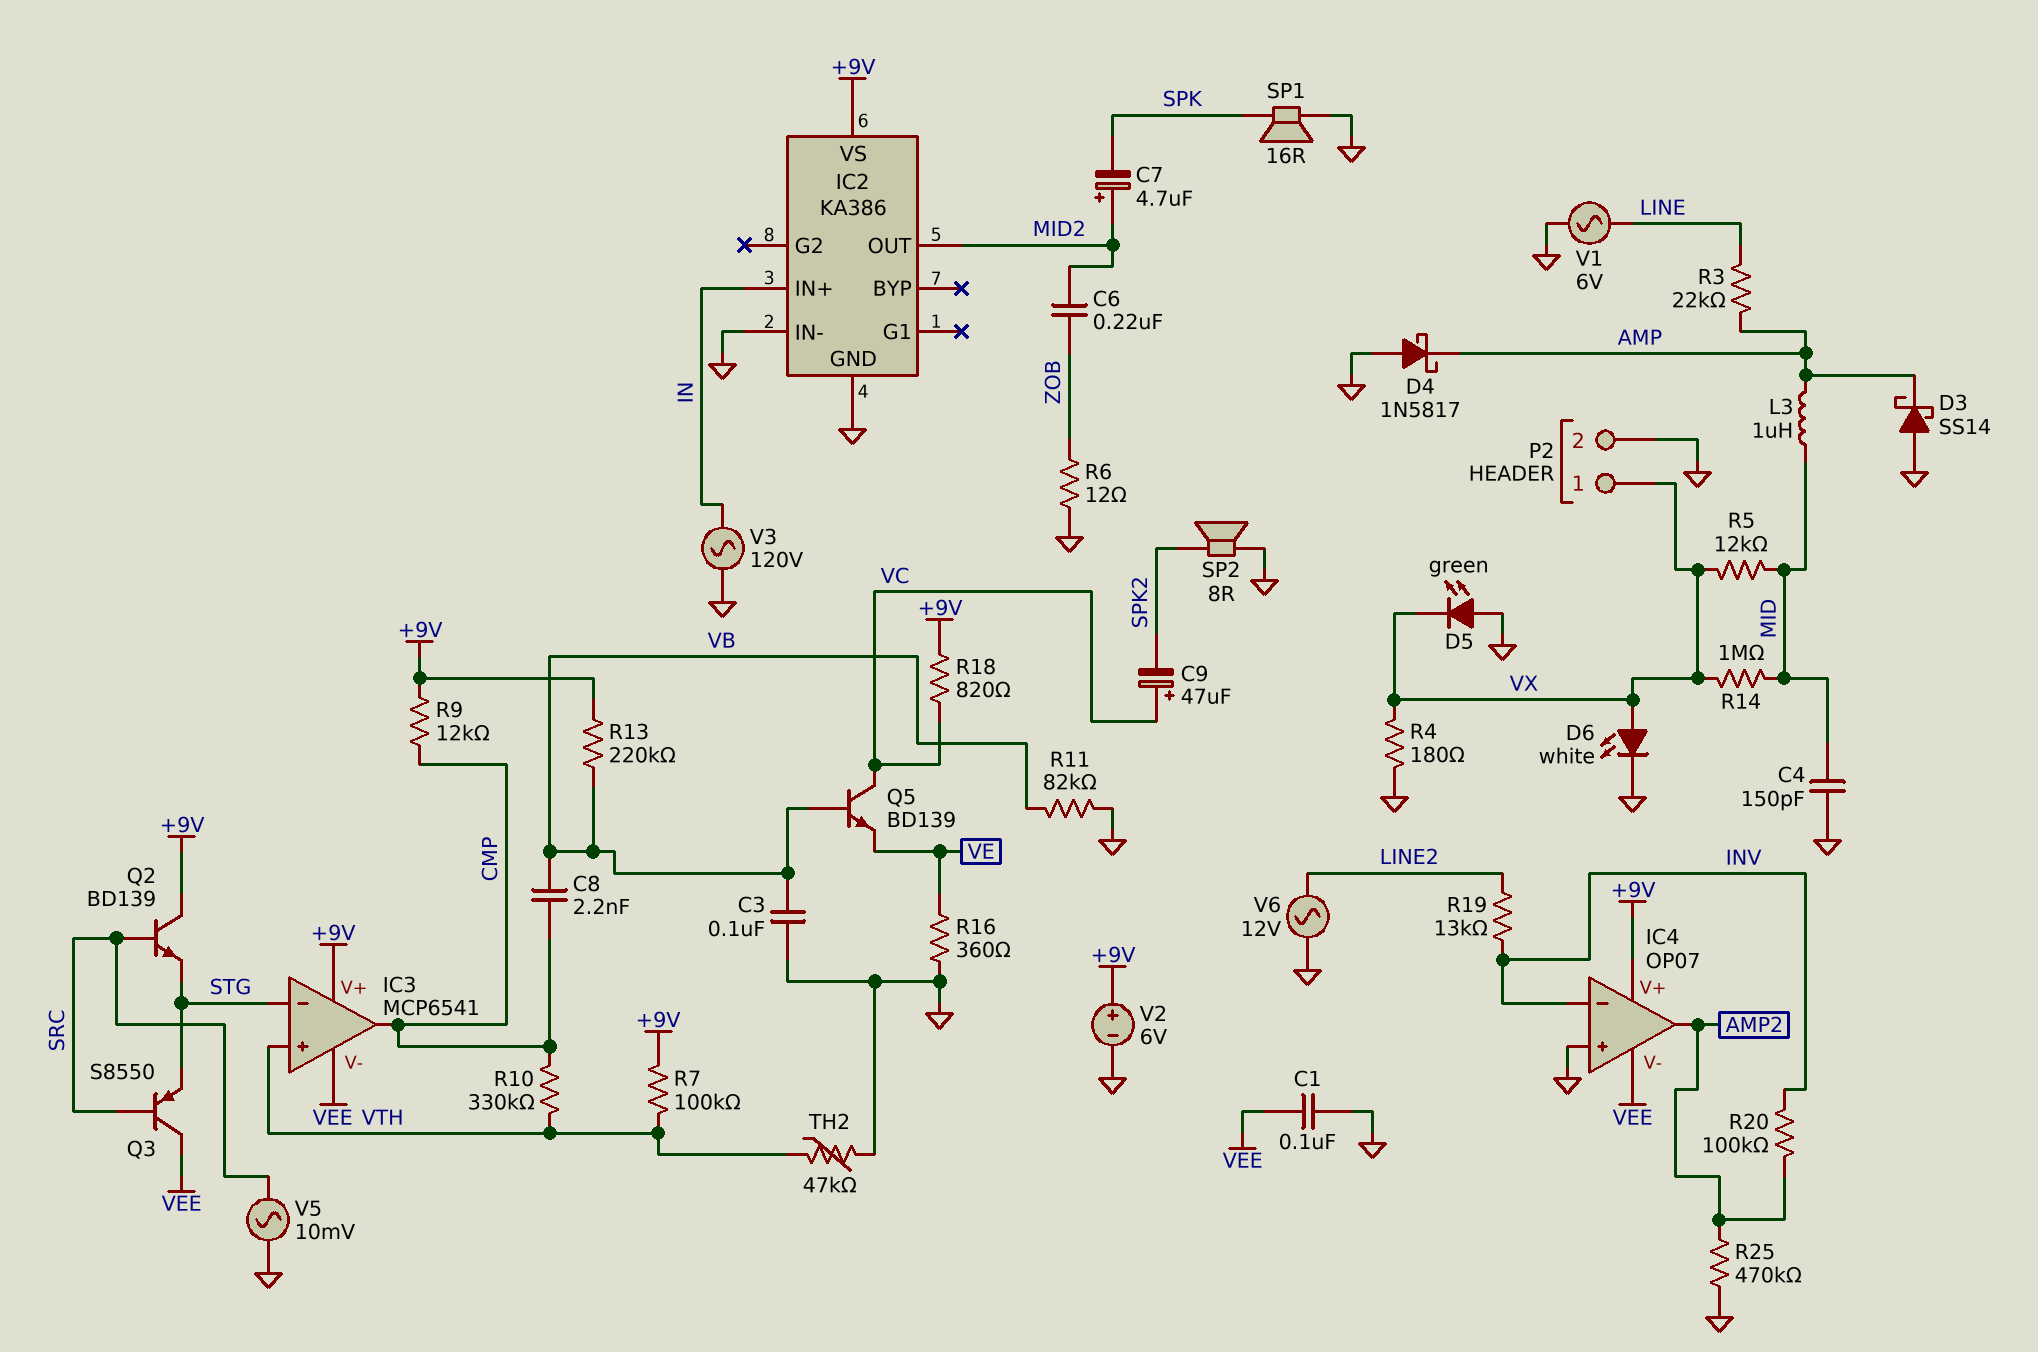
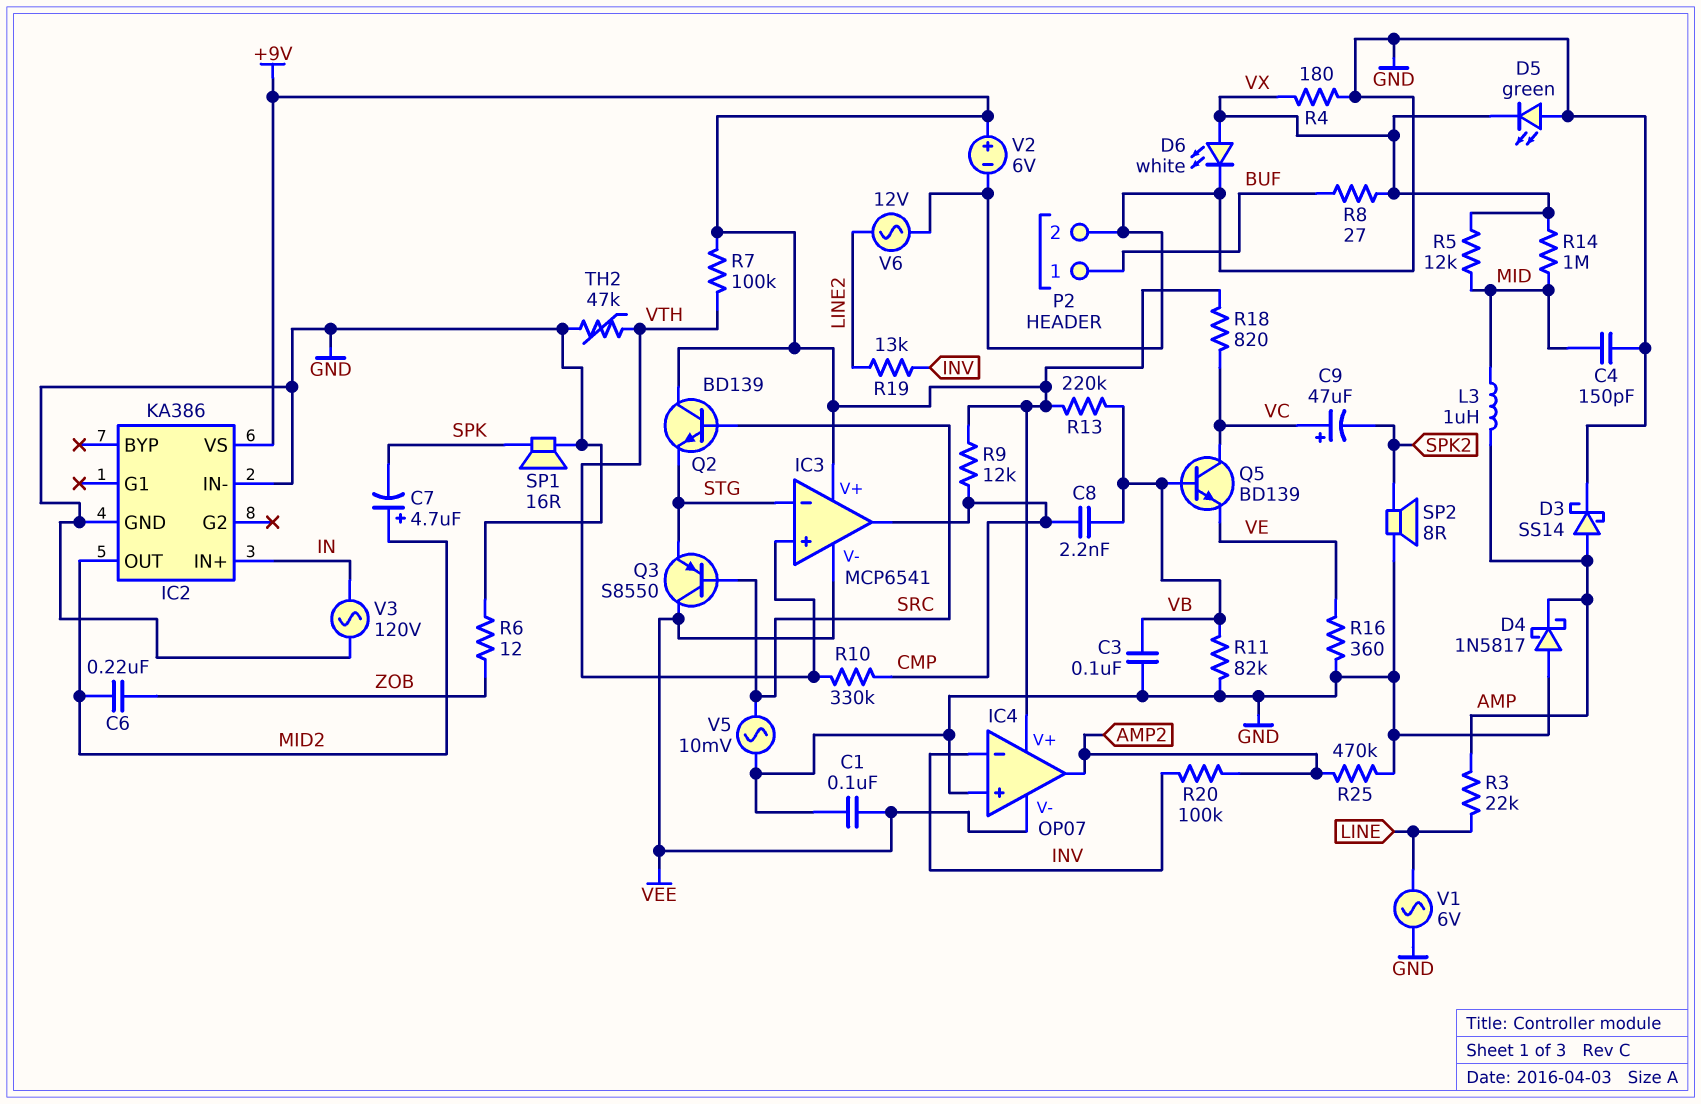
D3: schottky SS14 (A GND, K AMP) -> schottky SS14 (A AMP, K GND)
P2 pin 1: VX -> BUF
R8: none -> 27 (BUF, VX)

